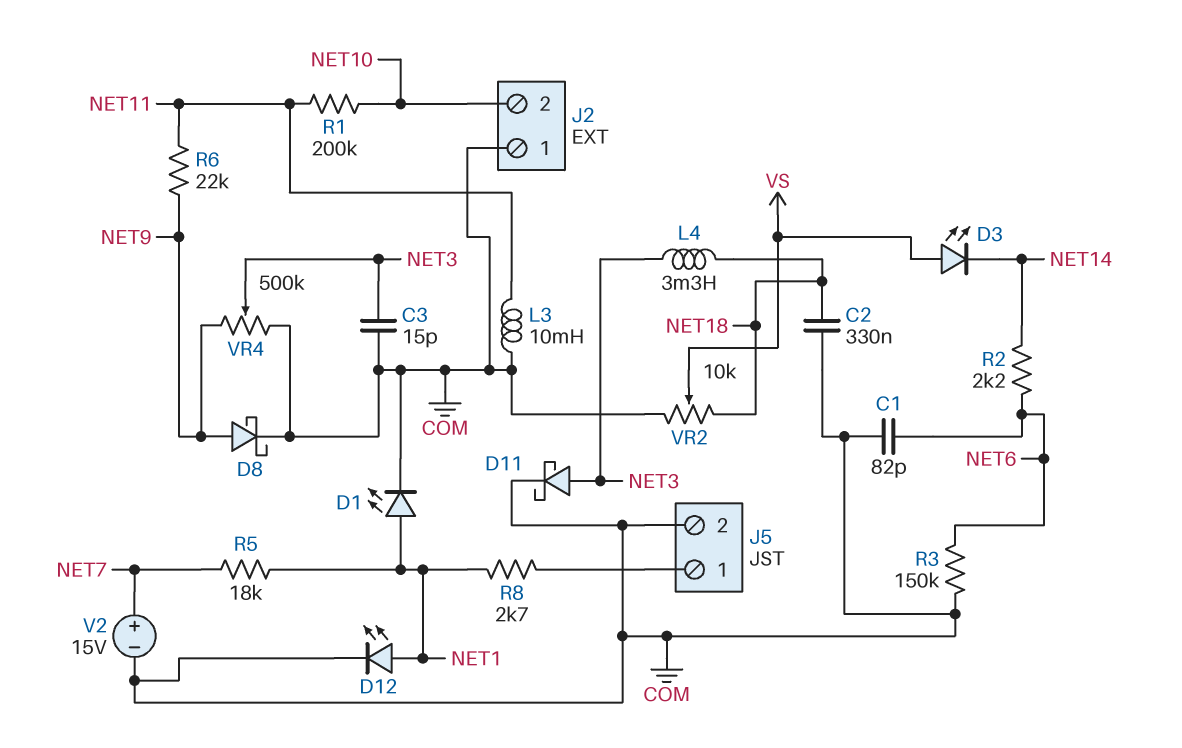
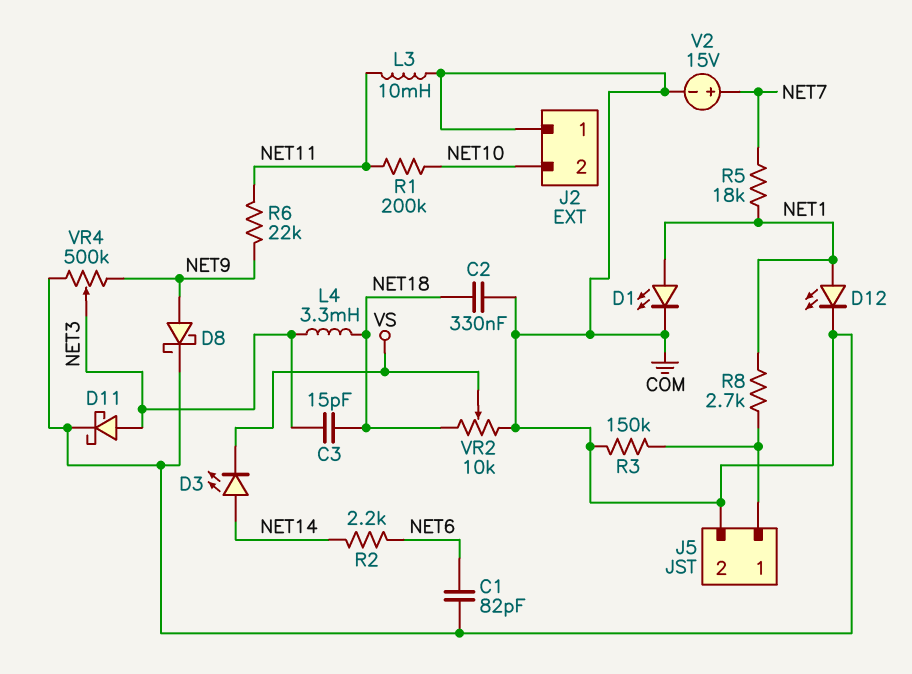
C3: 15pF (COM, NET3) -> 15pF (NET3, NET18)
D3: LED (A VS, K NET14) -> LED (A NET14, K VS)
R3: 150k (COM, NET6) -> 150k (COM, J5/1)

